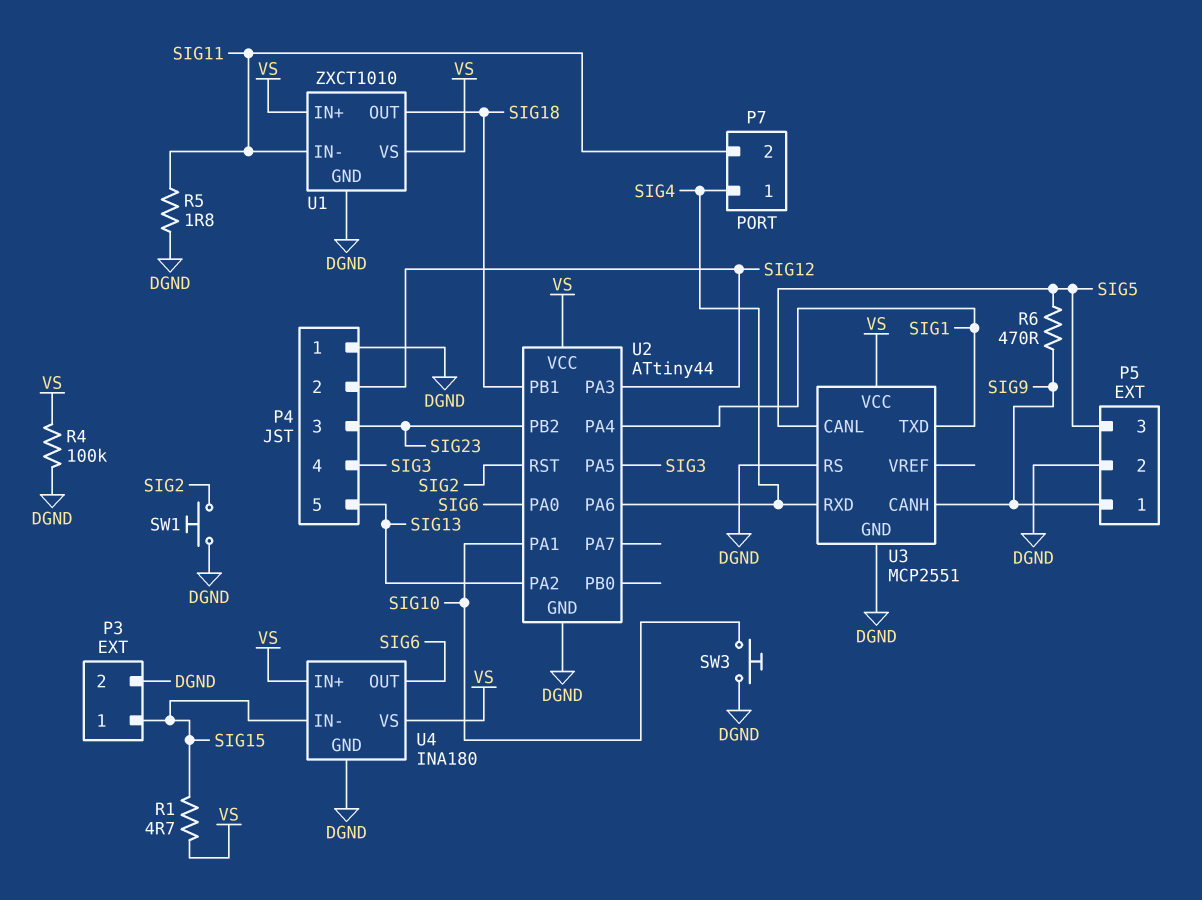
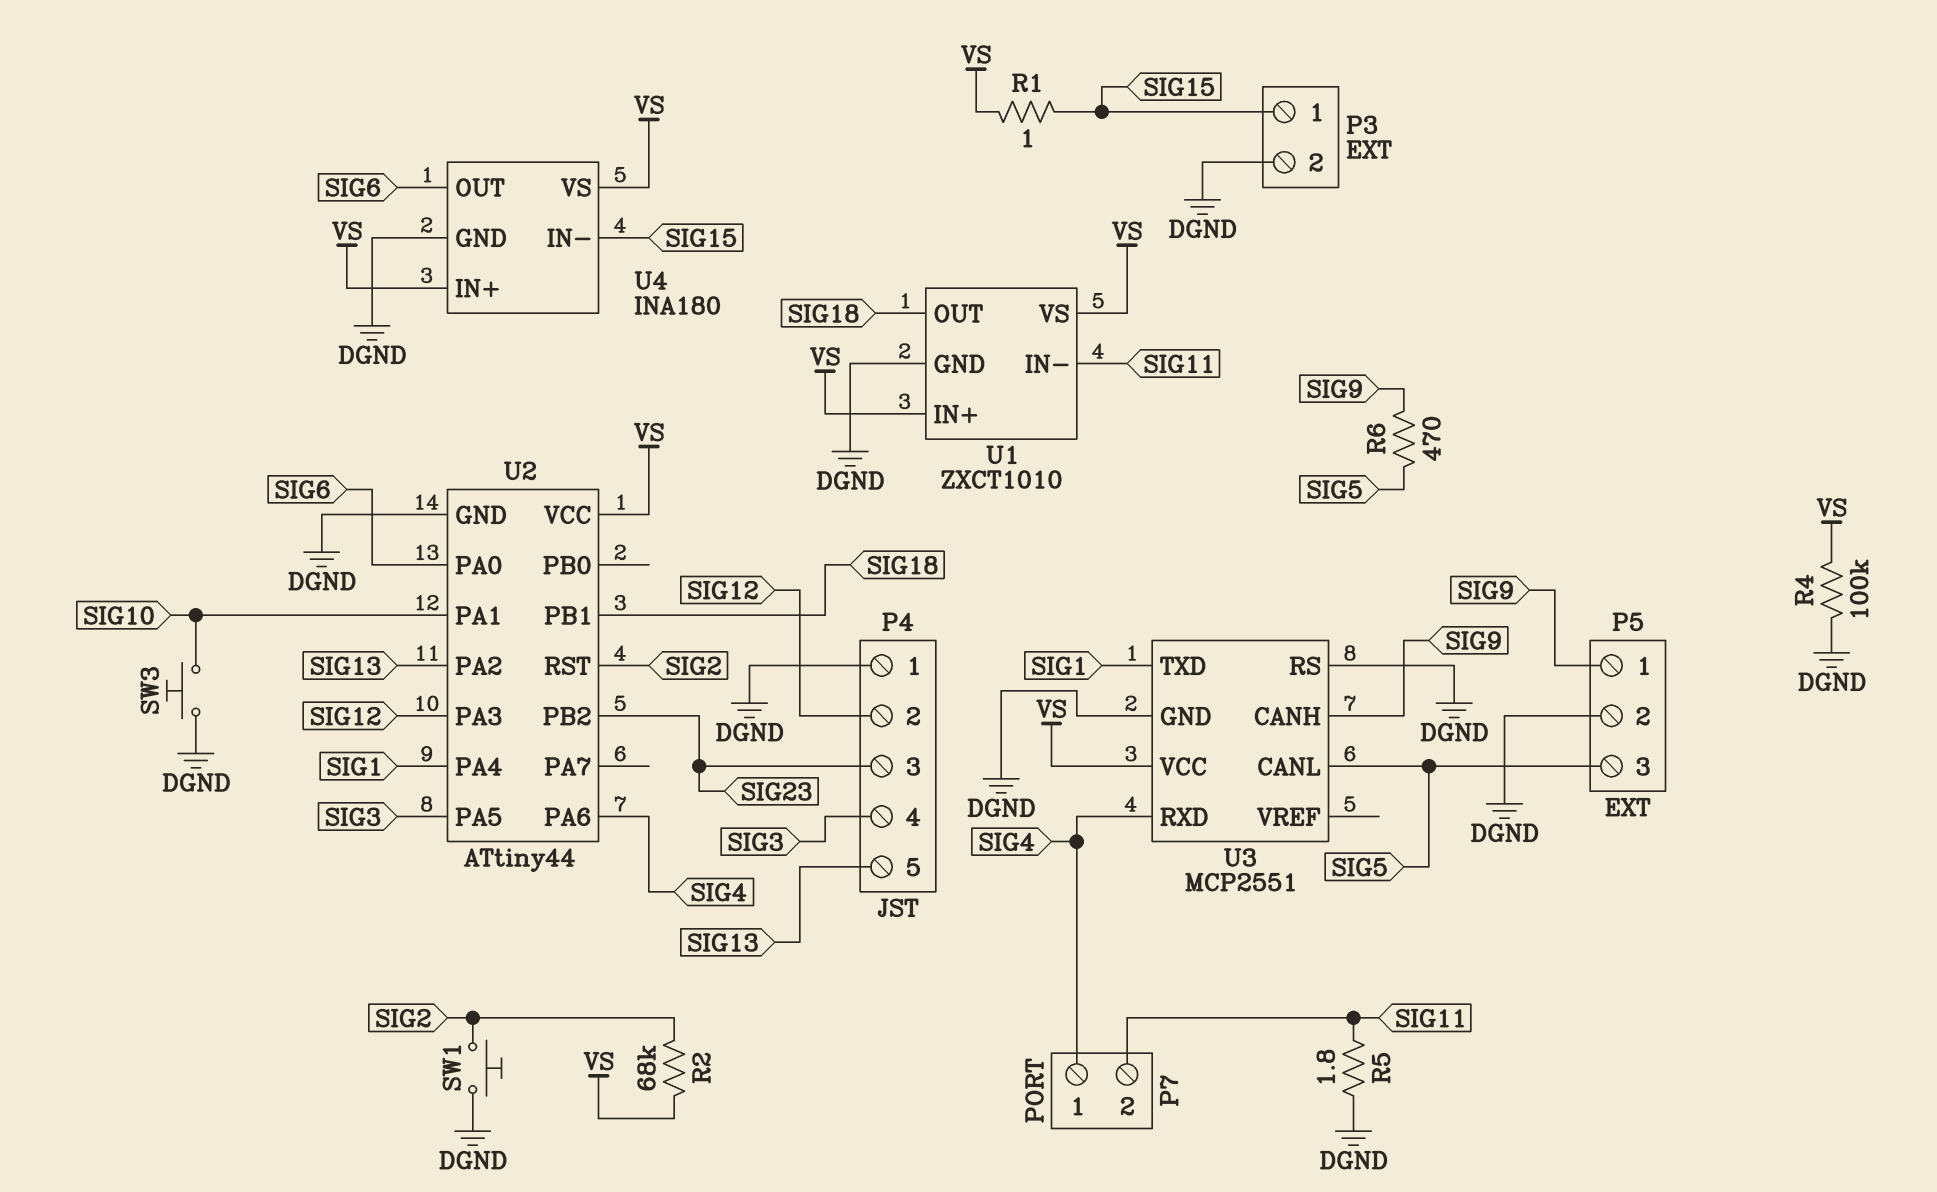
R1: 4.7 (SIG15, VS) -> 1 (SIG15, VS)
R2: none -> 68k (SIG2, VS)

